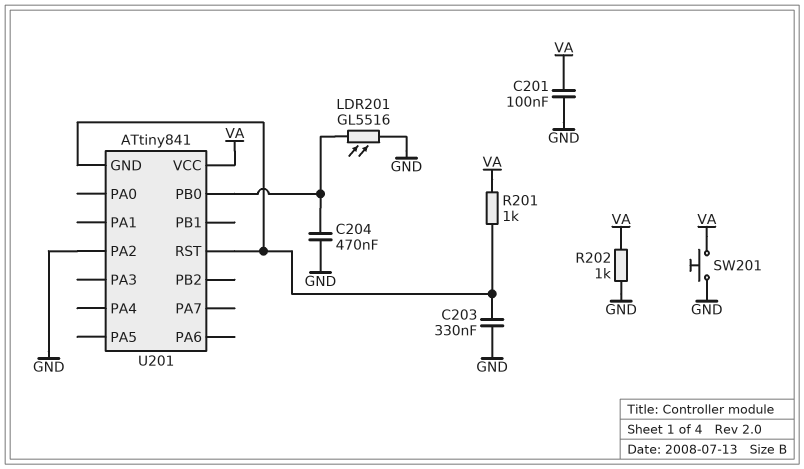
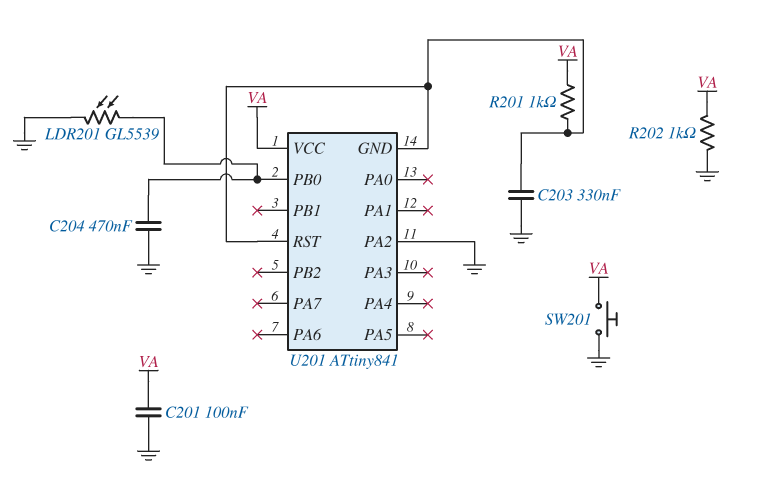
LDR201: GL5516 (GND, U201/PB0) -> GL5539 (GND, U201/PB0)

